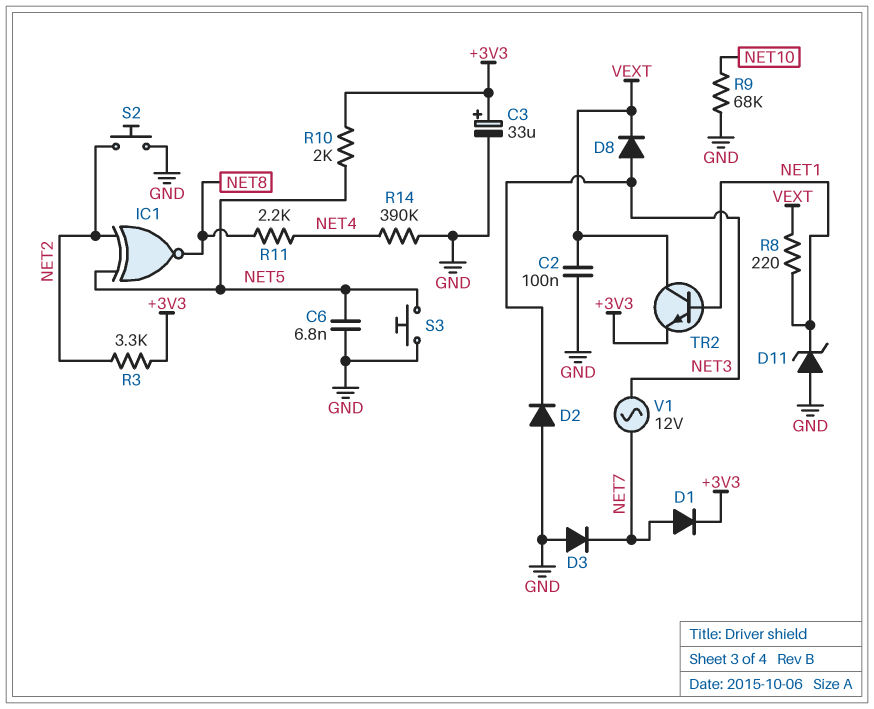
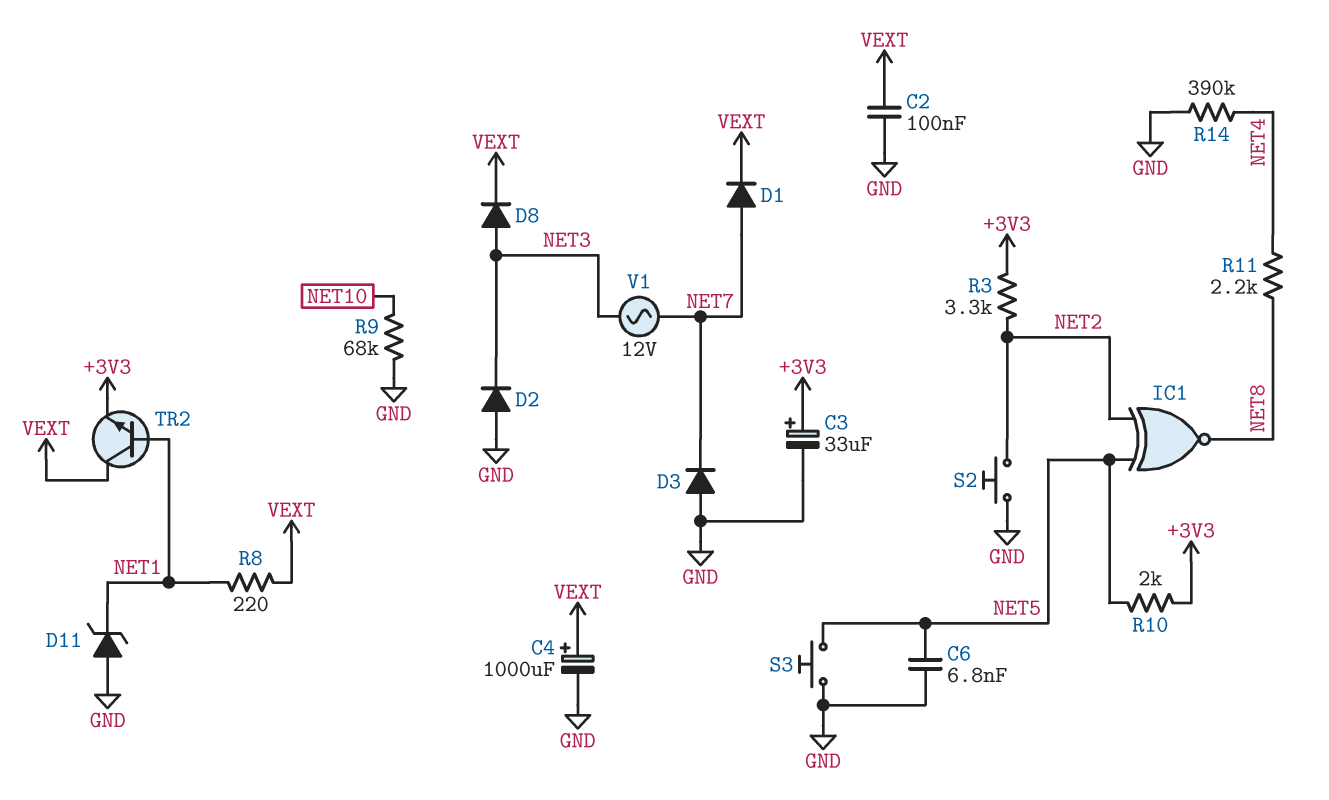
C4: none -> 1000uF (plus VEXT, minus GND)
D1: diode (A NET7, K +3V3) -> diode (A NET7, K VEXT)

